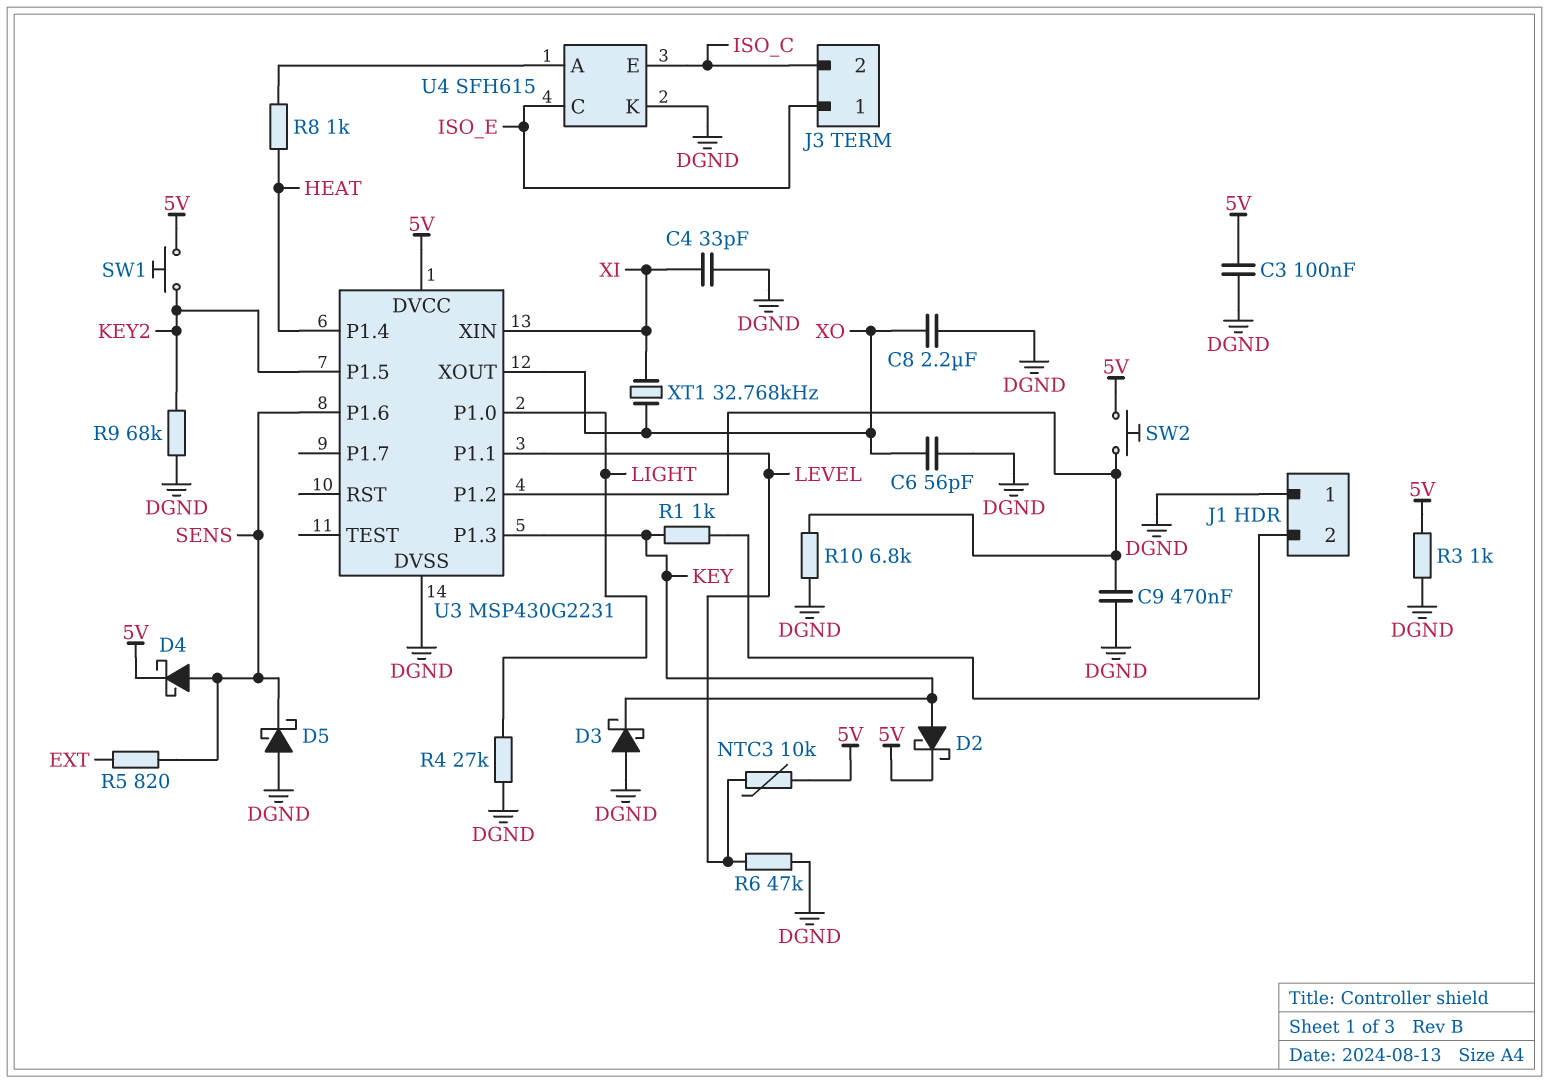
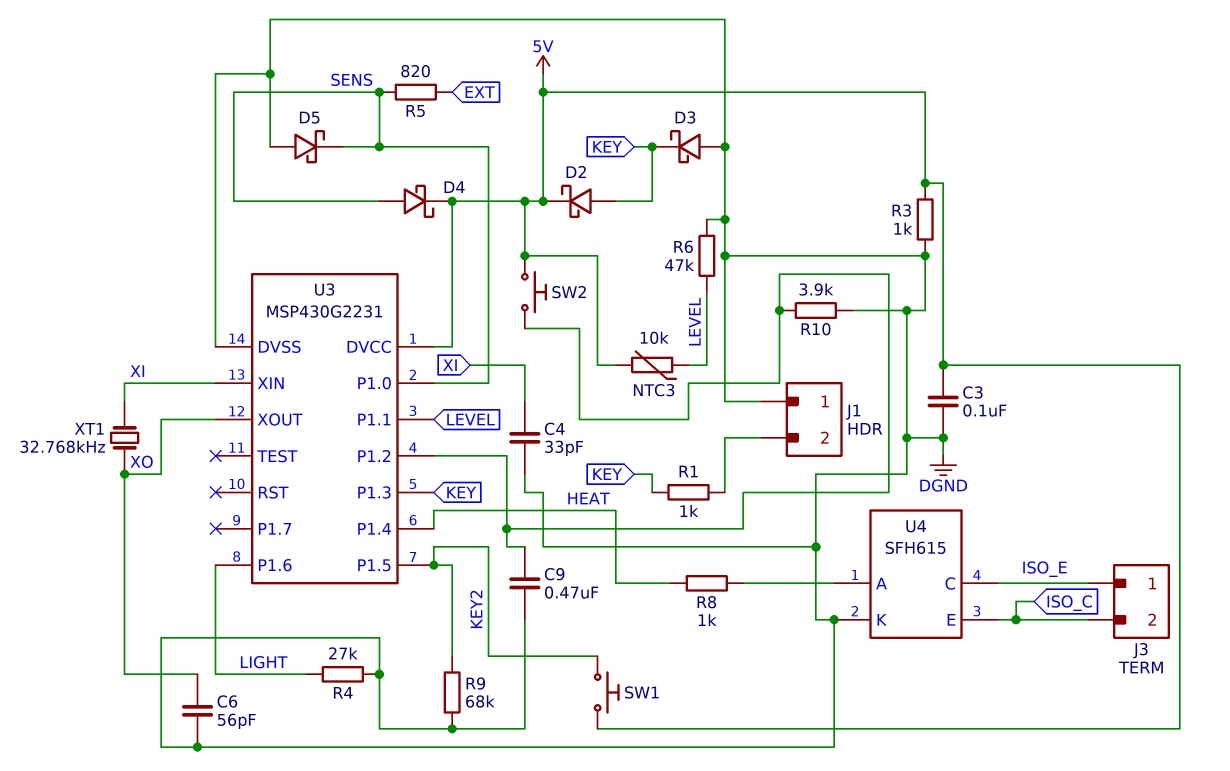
C8: 2.2uF (DGND, XO) -> none
R10: 6.8k (DGND, U3/P1.2) -> 3.9k (DGND, U3/P1.2)
U3 pin P1.0: LIGHT -> SENS
U3 pin P1.6: SENS -> LIGHT

